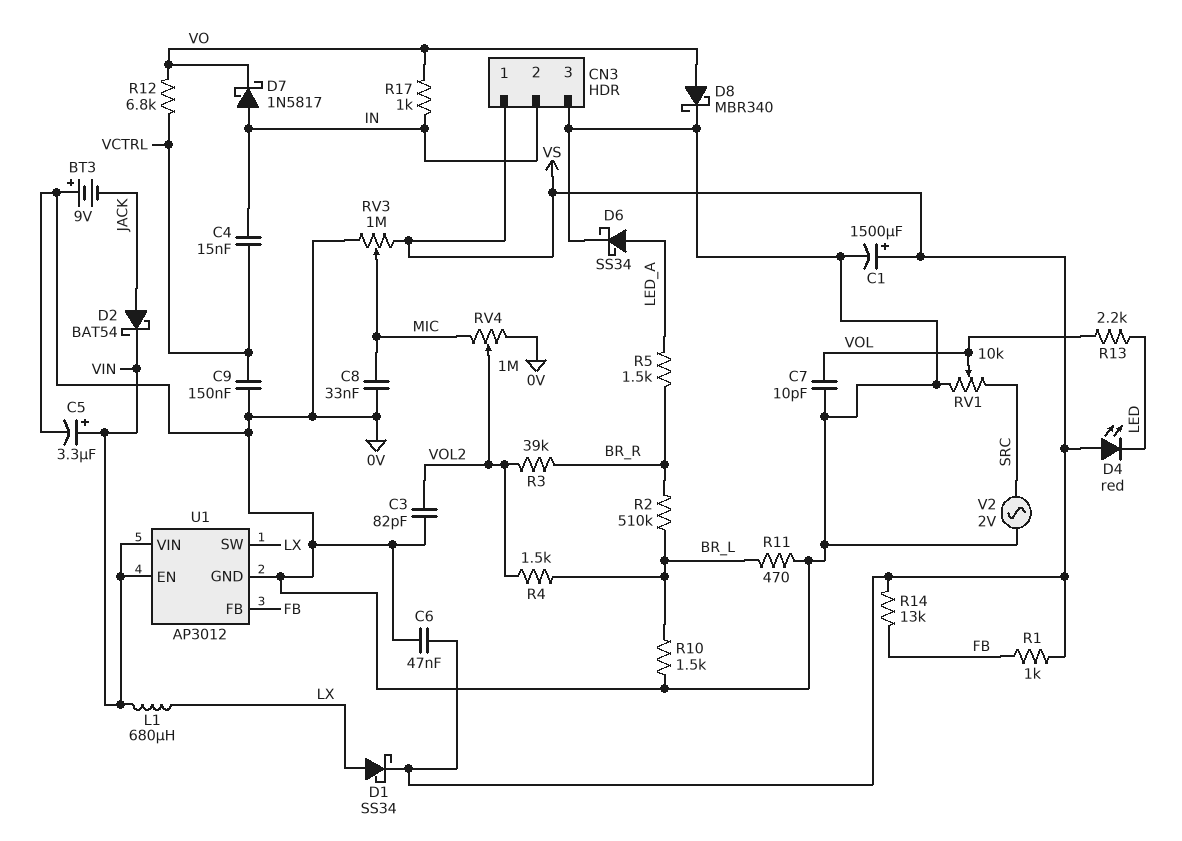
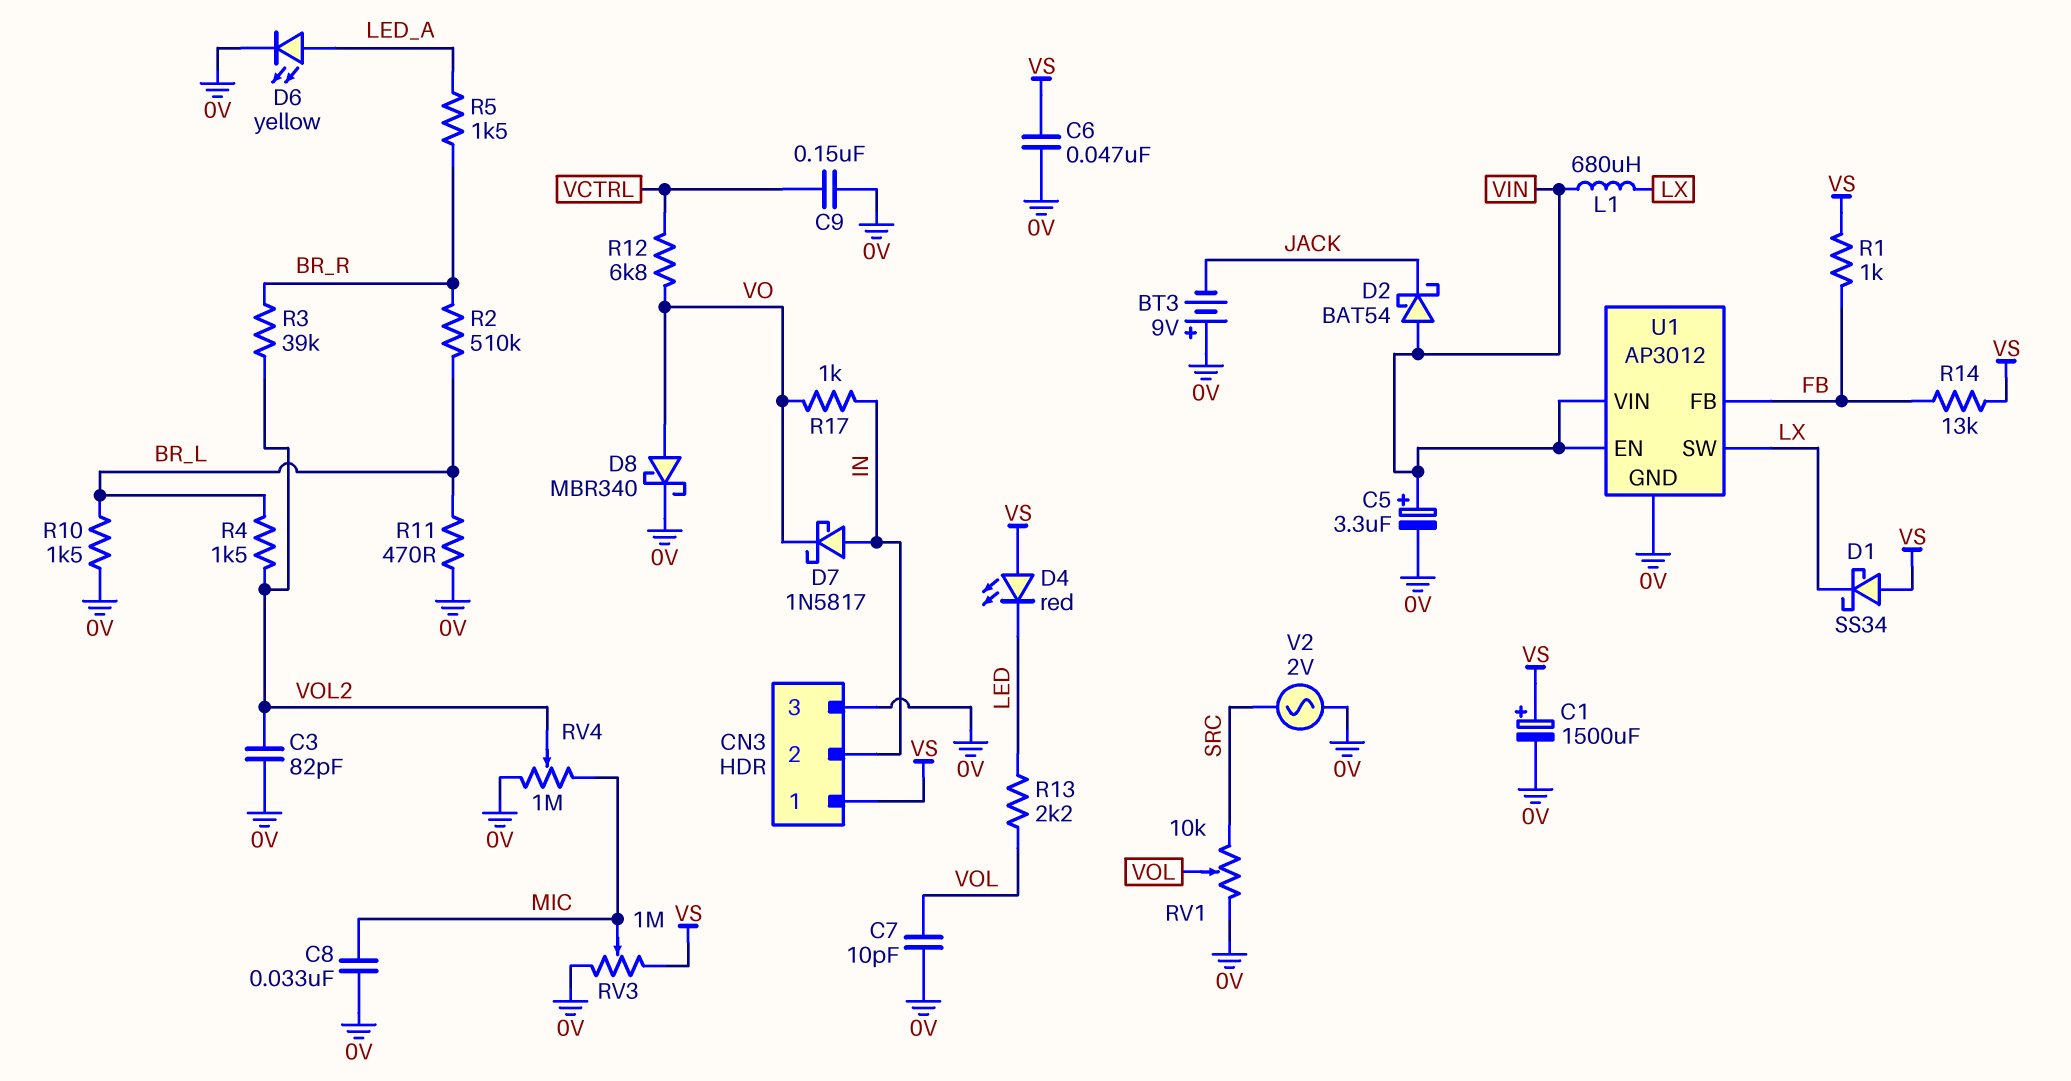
C4: 15nF (IN, VCTRL) -> none
D1: schottky SS34 (A LX, K VS) -> schottky SS34 (A VS, K LX)
D2: schottky BAT54 (A JACK, K VIN) -> schottky BAT54 (A VIN, K JACK)
D6: schottky SS34 (A LED_A, K 0V) -> LED yellow (A LED_A, K 0V)

